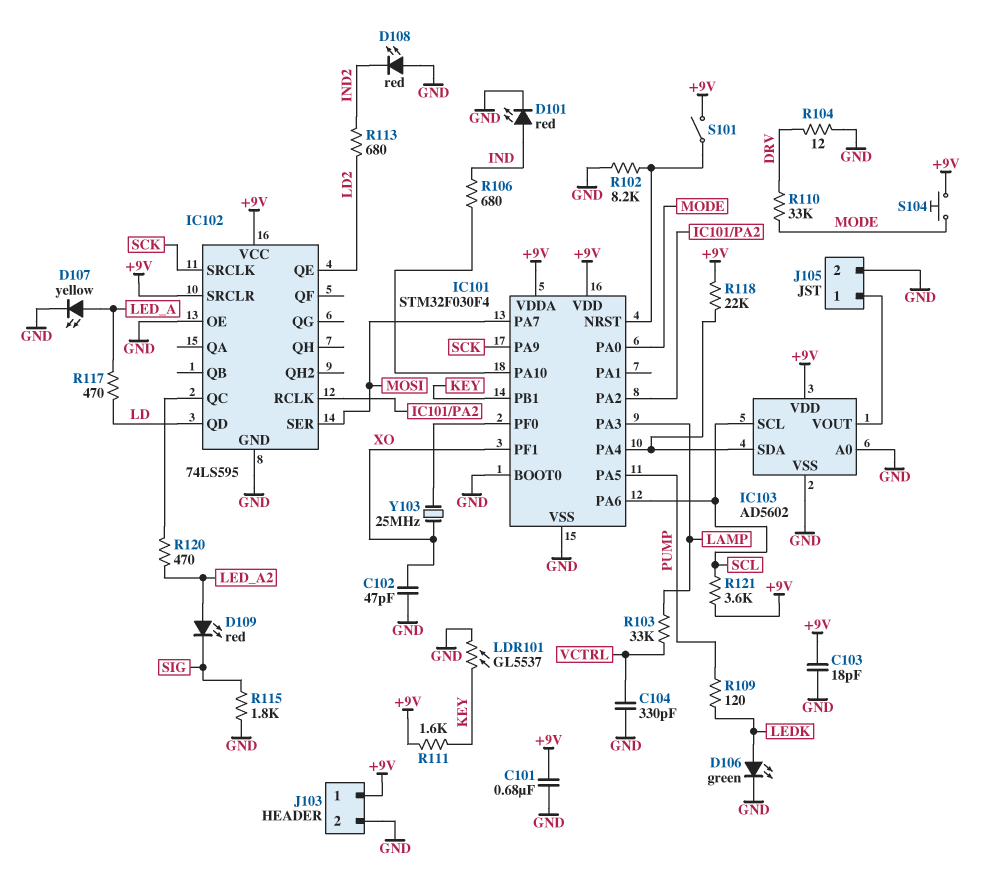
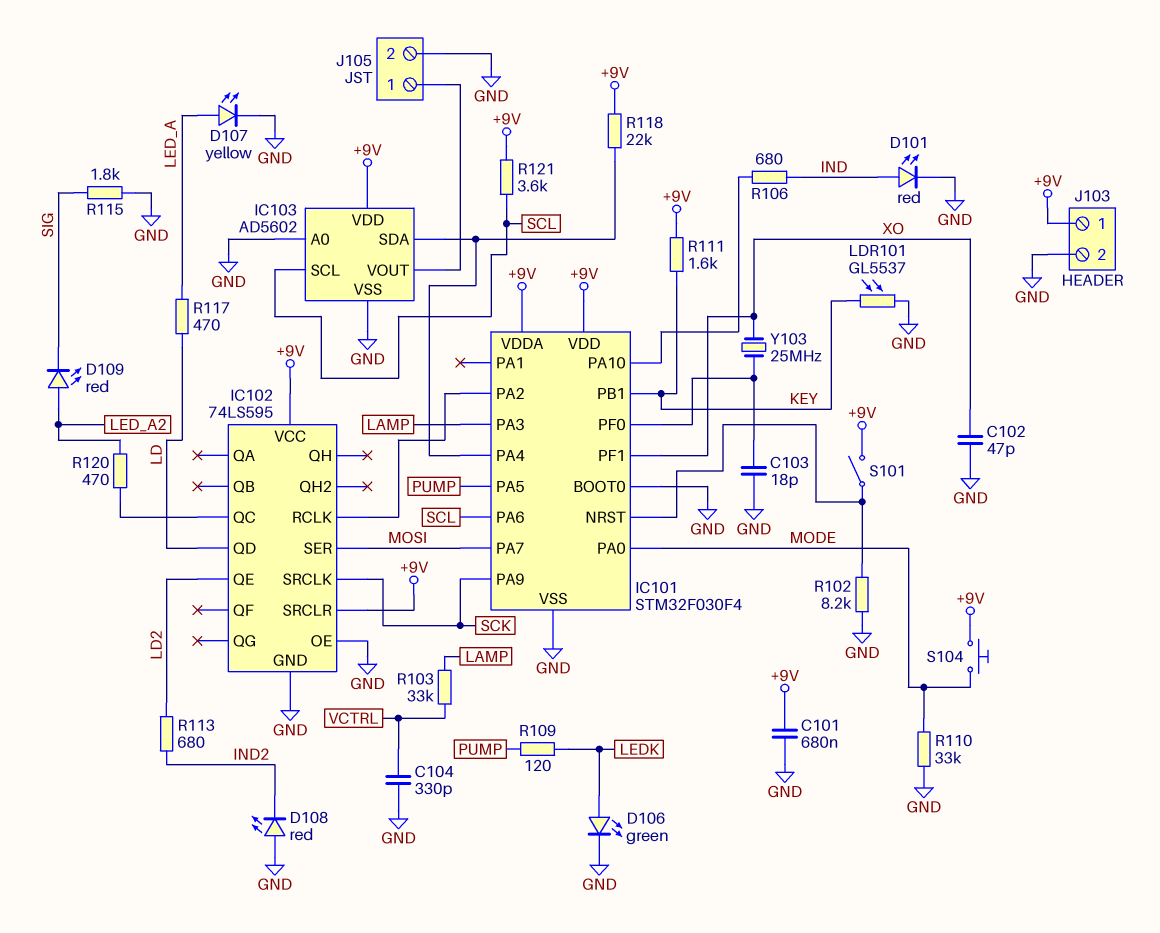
C103: 18pF (+9V, GND) -> 18pF (GND, IC101/PF0)
R104: 12 (DRV, GND) -> none
R110: 33k (DRV, MODE) -> 33k (GND, MODE)

